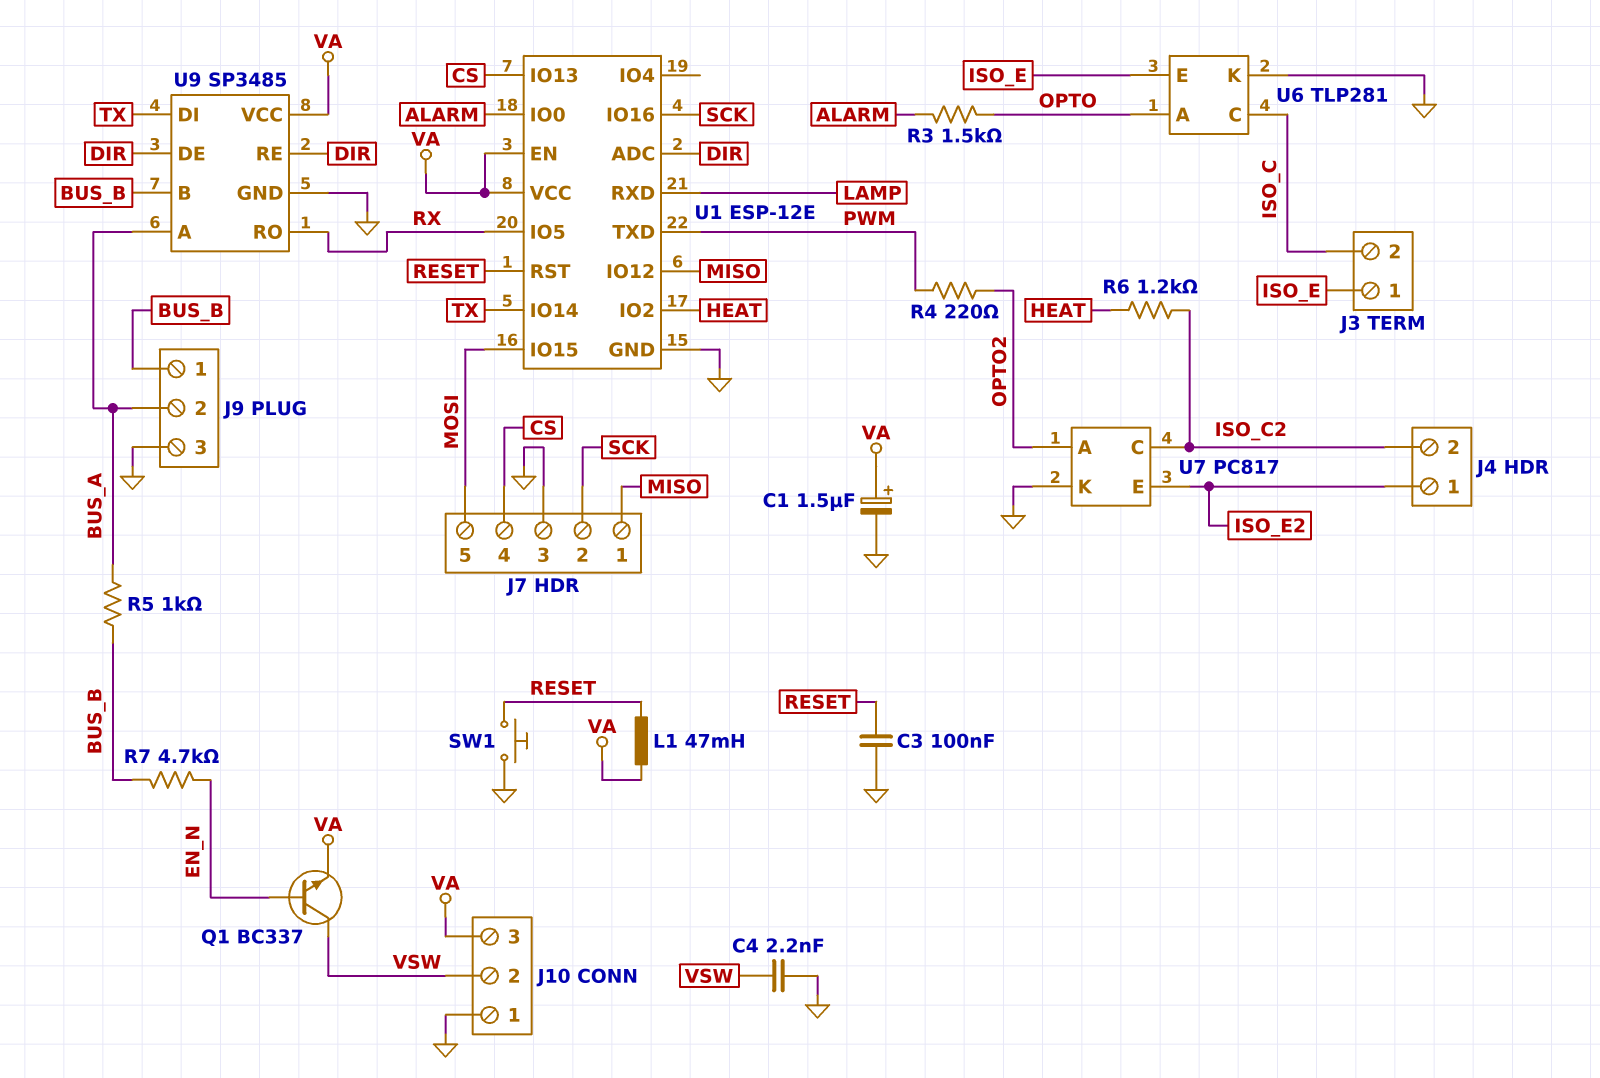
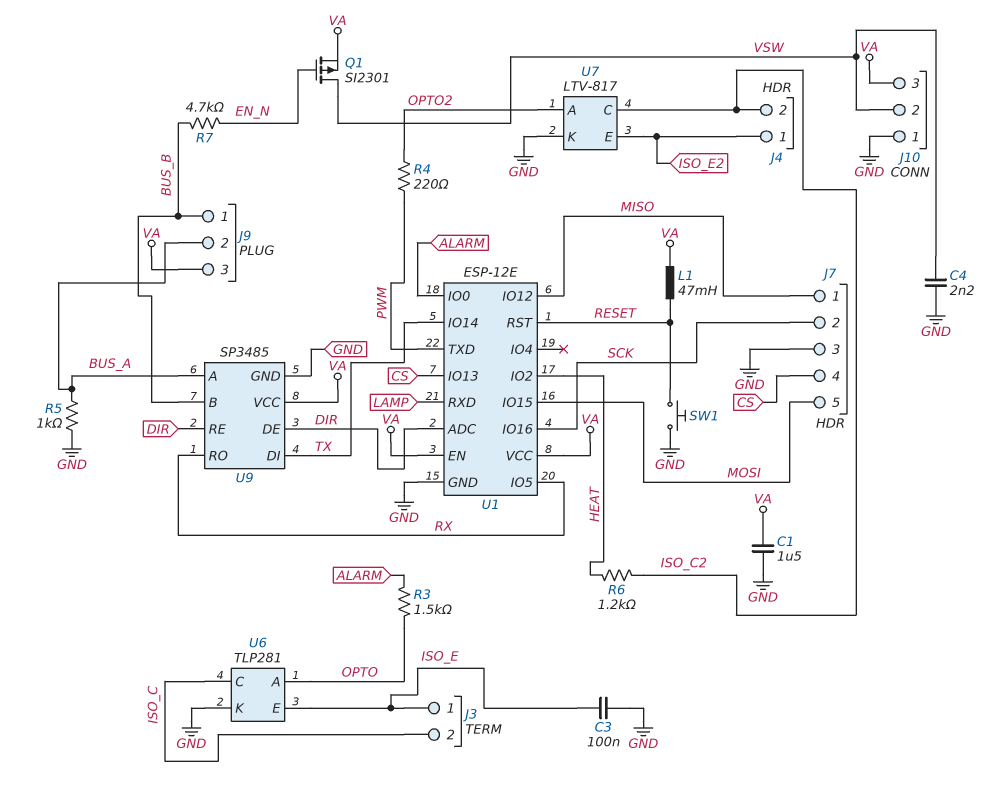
C1: 1.5uF (plus VA, minus GND) -> 1.5uF (GND, VA)
C3: 100nF (GND, RESET) -> 100nF (GND, ISO_E)
J9 pin 3: GND -> VA
Q1: NPN BC337 (B EN_N, C VSW, E VA) -> PMOS SI2301 (G EN_N, D VSW, S VA)
R5: 1k (BUS_A, BUS_B) -> 1k (BUS_A, GND)
U7: PC817 -> LTV-817

